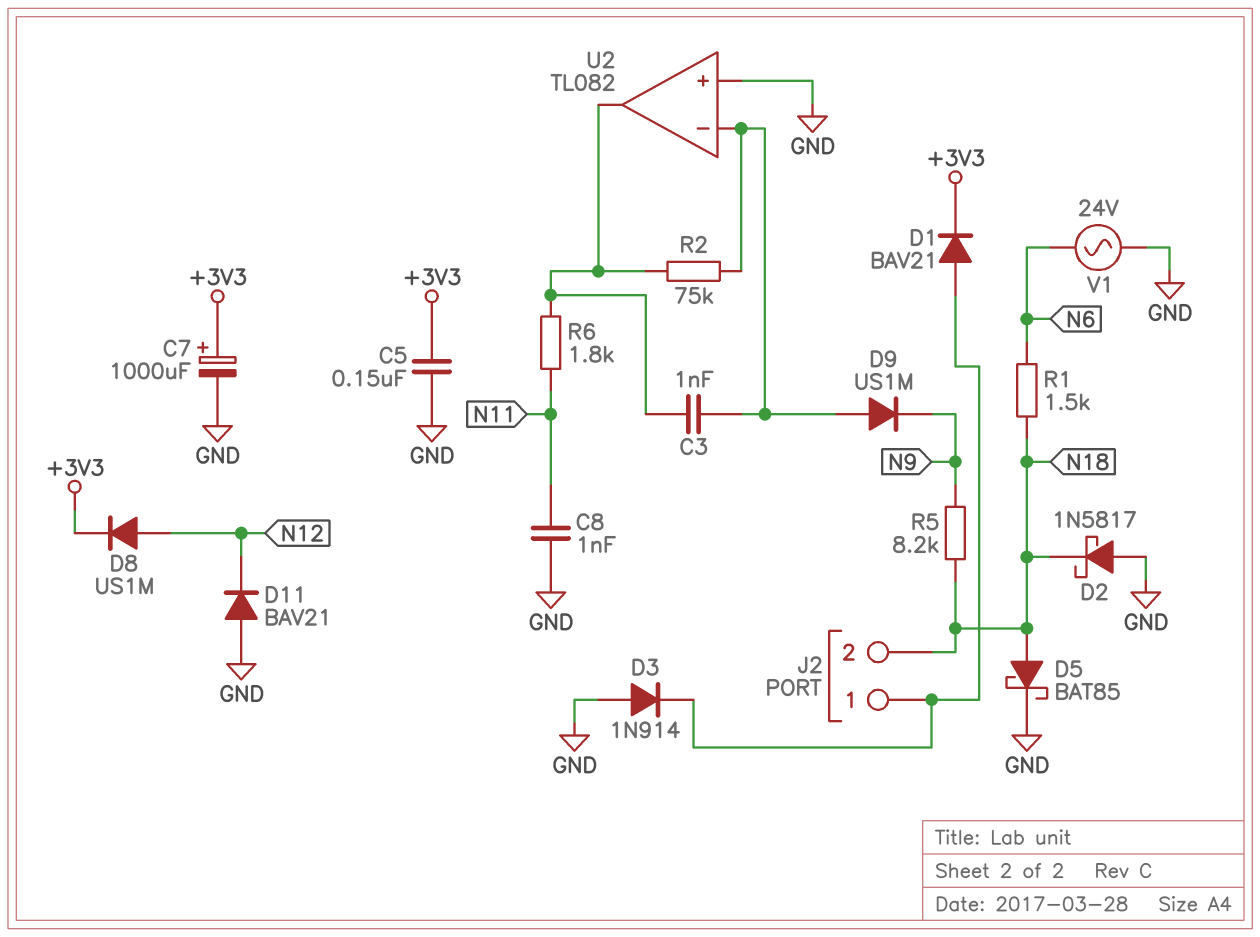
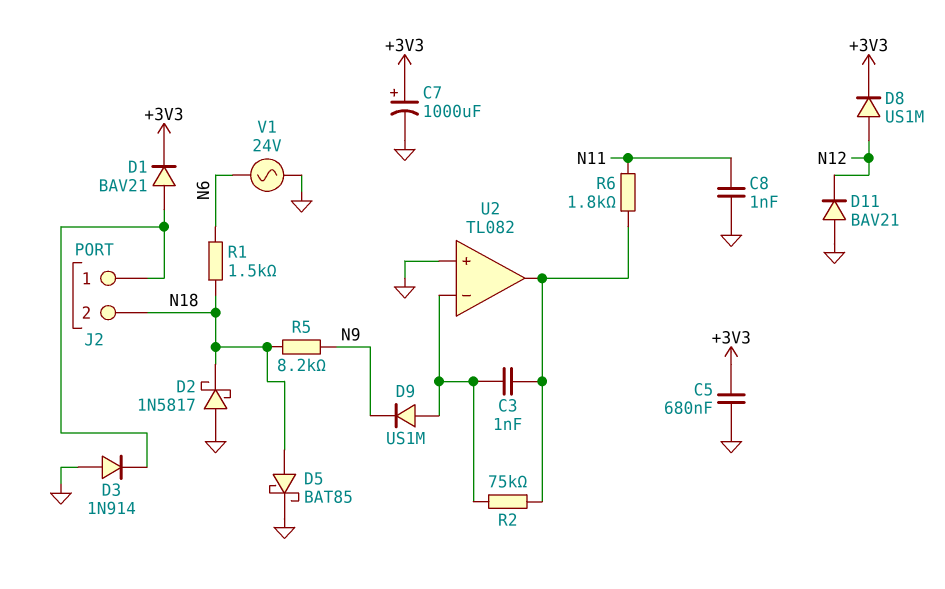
C5: 150nF (+3V3, GND) -> 680nF (+3V3, GND)

